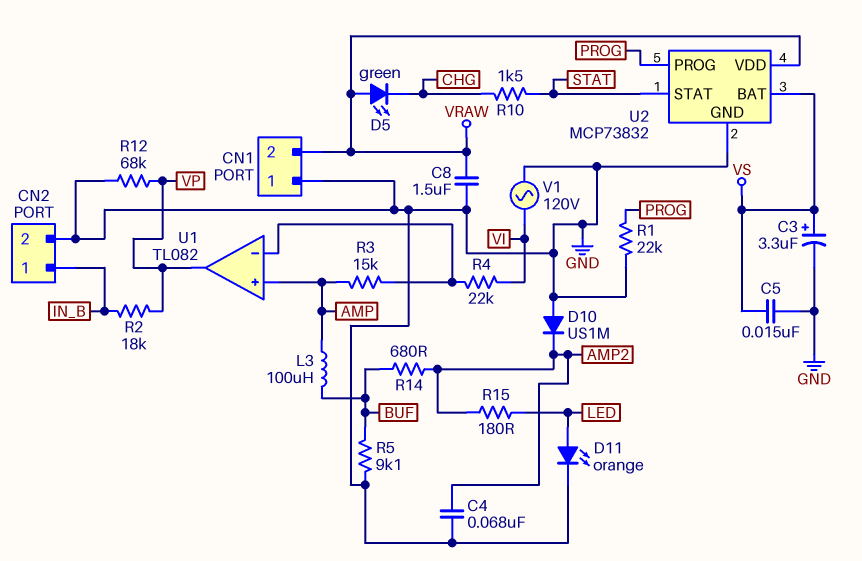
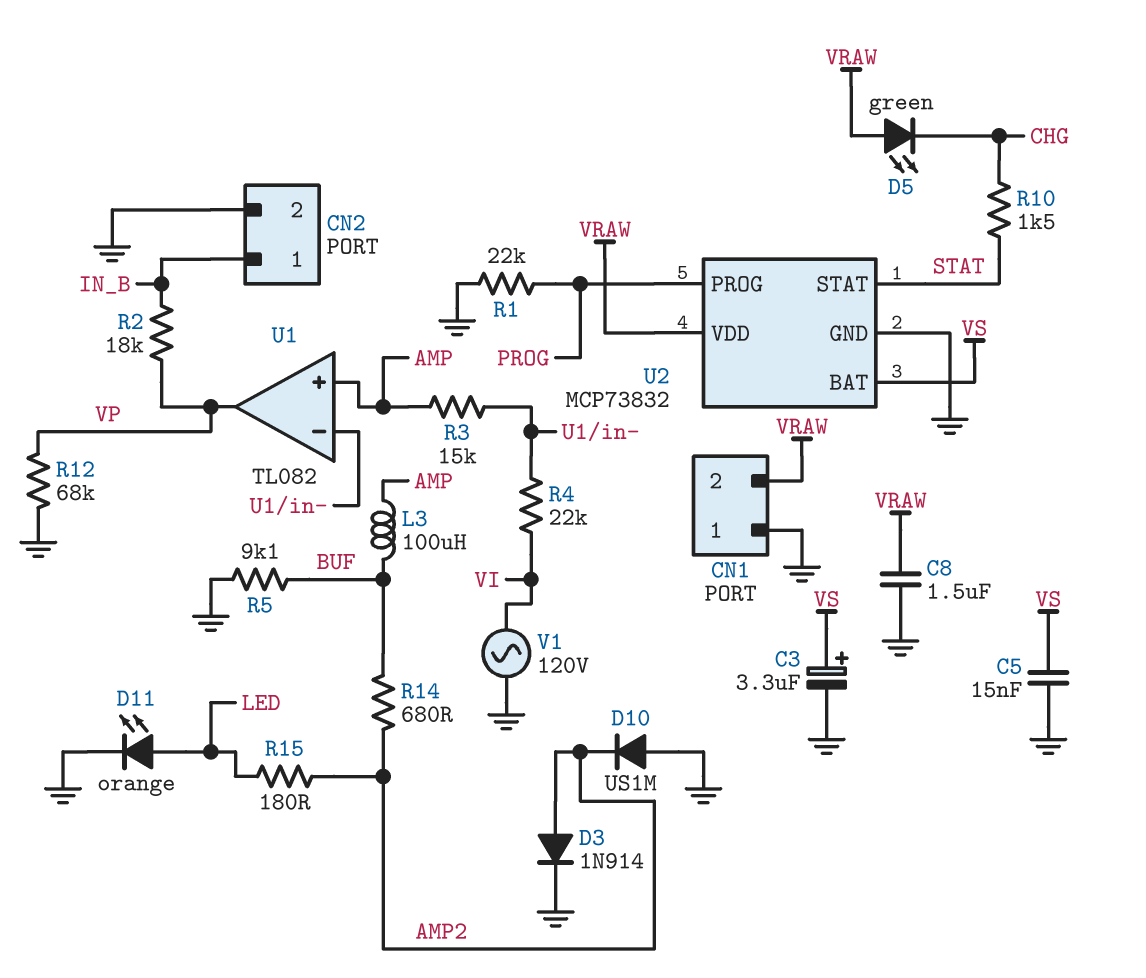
C4: 68nF (AMP2, GND) -> none
D3: none -> diode 1N914 (A AMP2, K GND)

